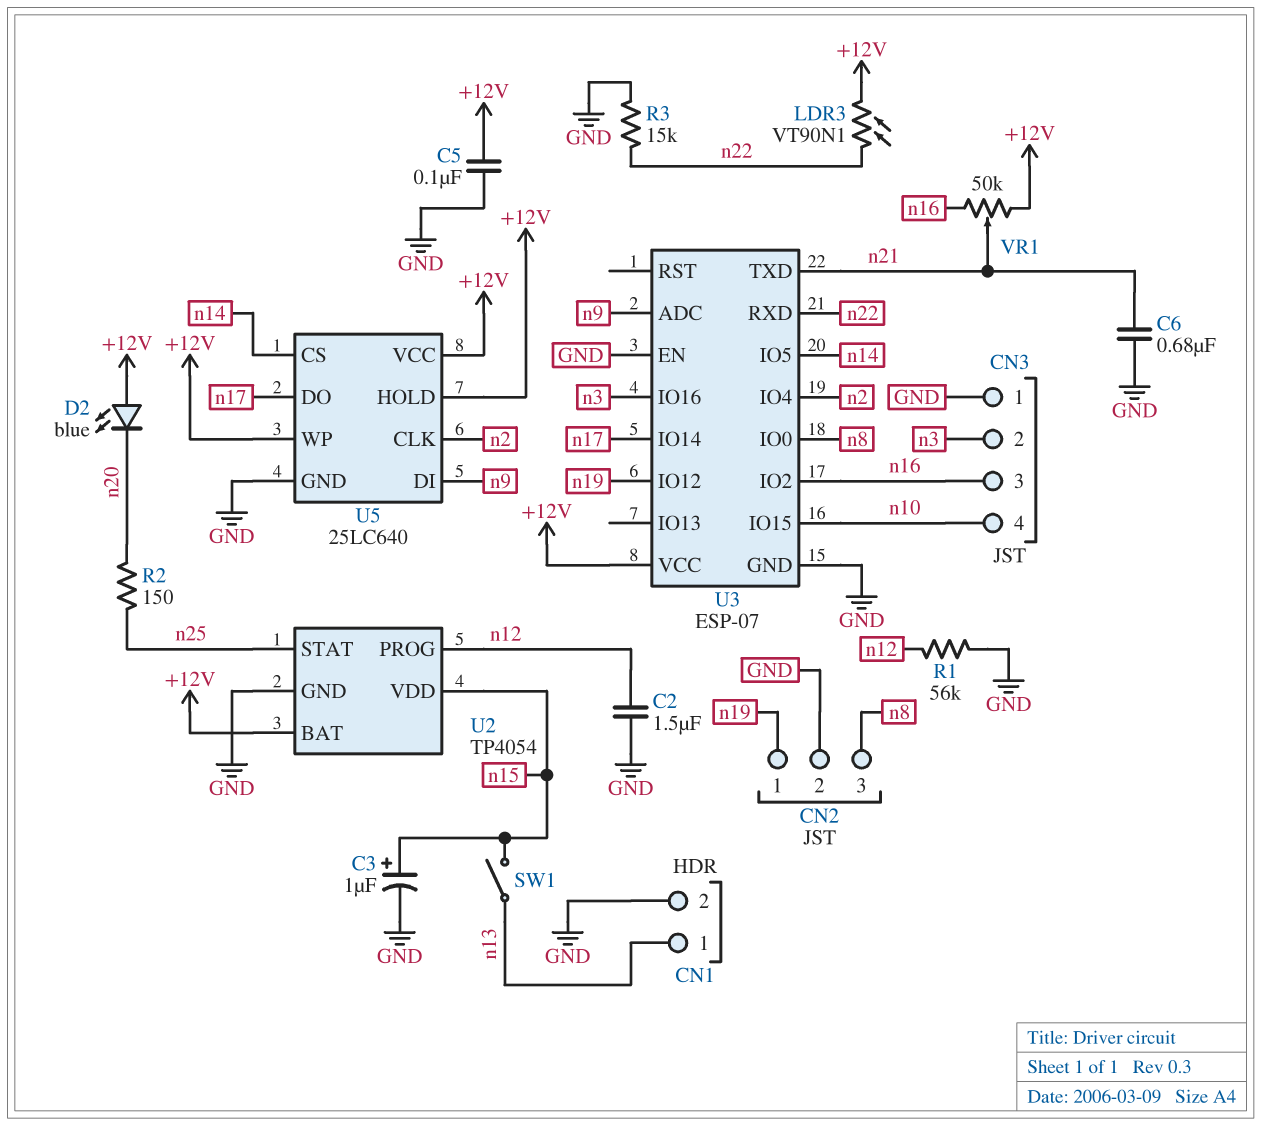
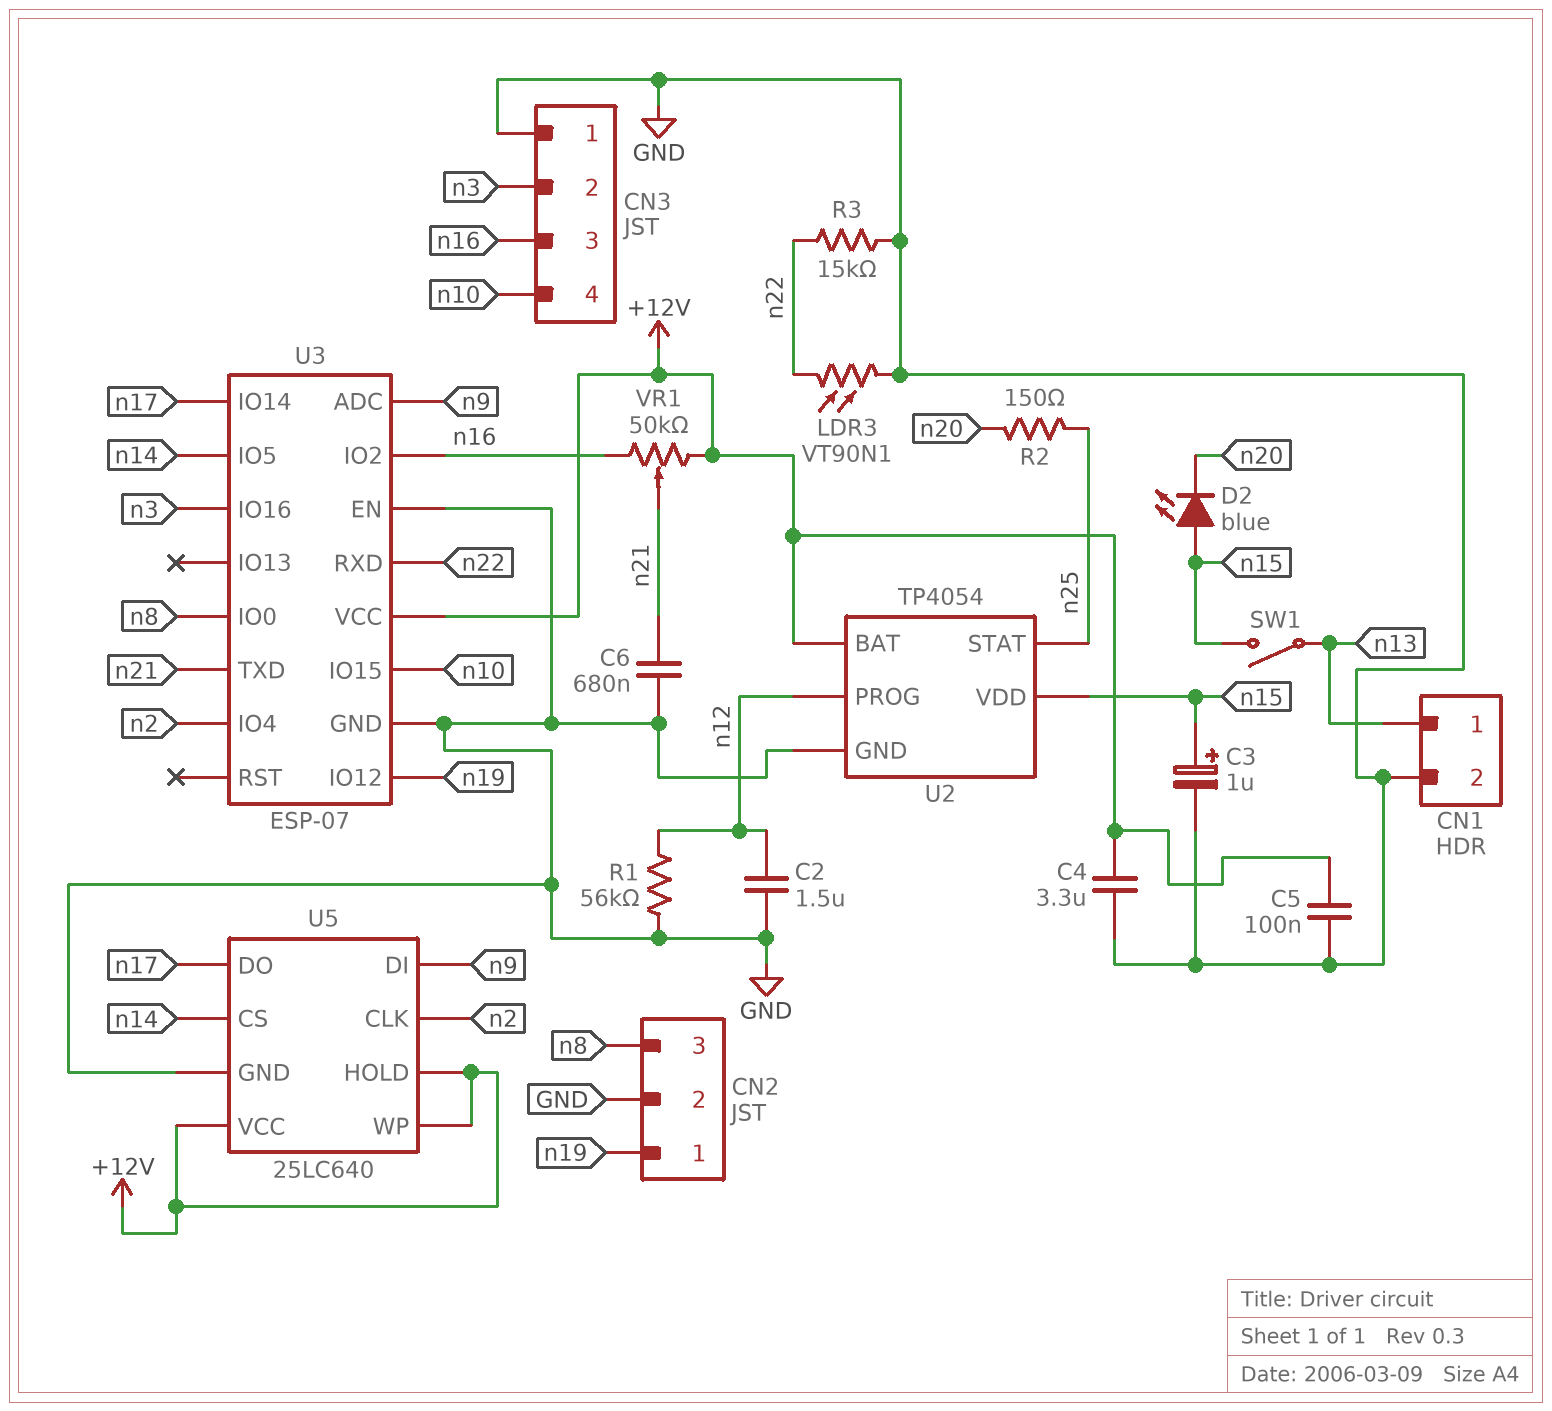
C4: none -> 3.3uF (+12V, GND)
D2: LED blue (A +12V, K n20) -> LED blue (A n15, K n20)
LDR3: VT90N1 (+12V, n22) -> VT90N1 (GND, n22)

